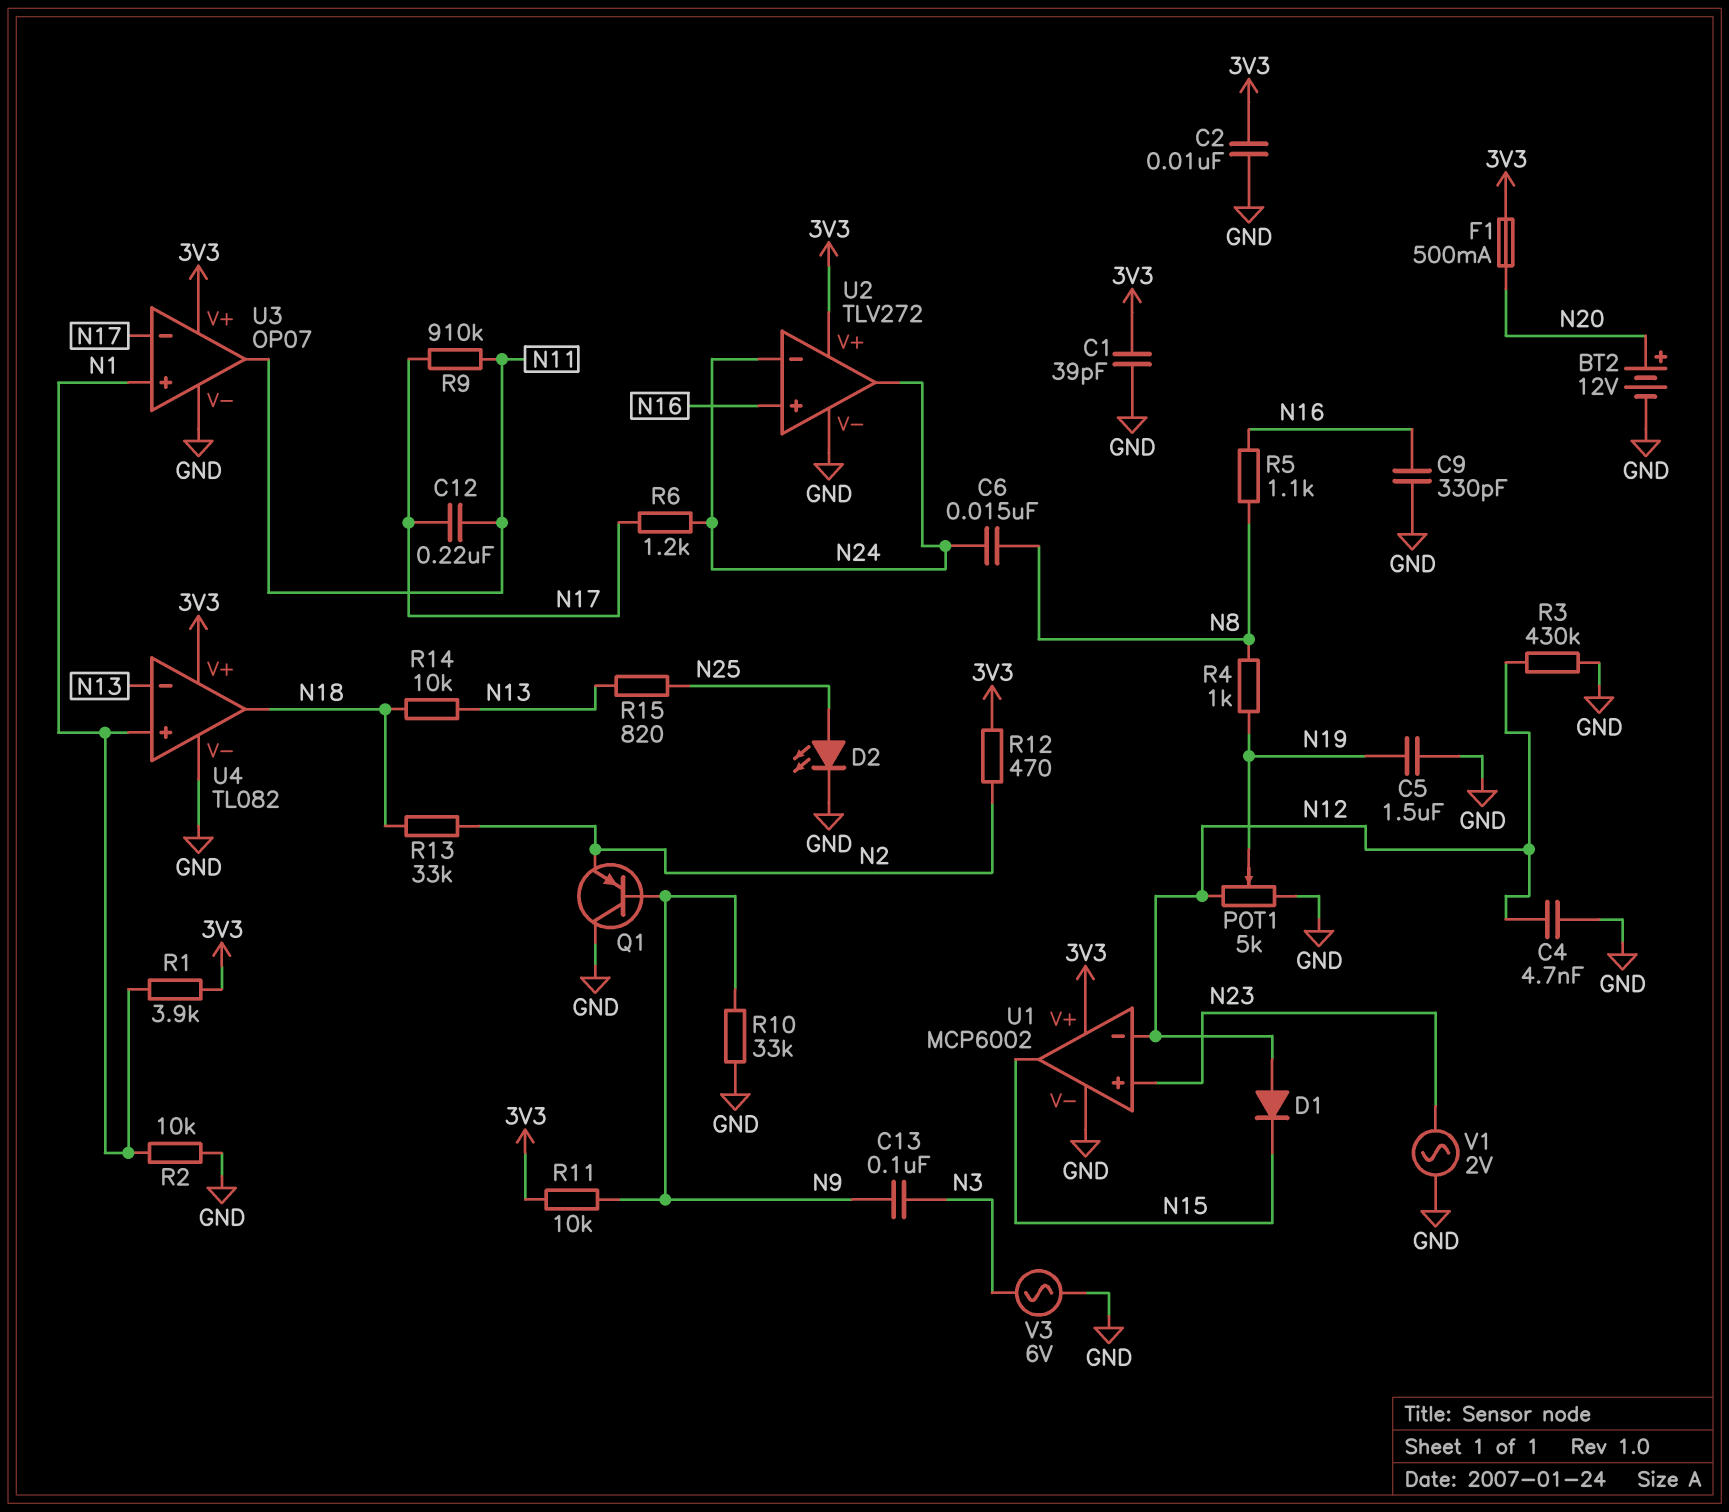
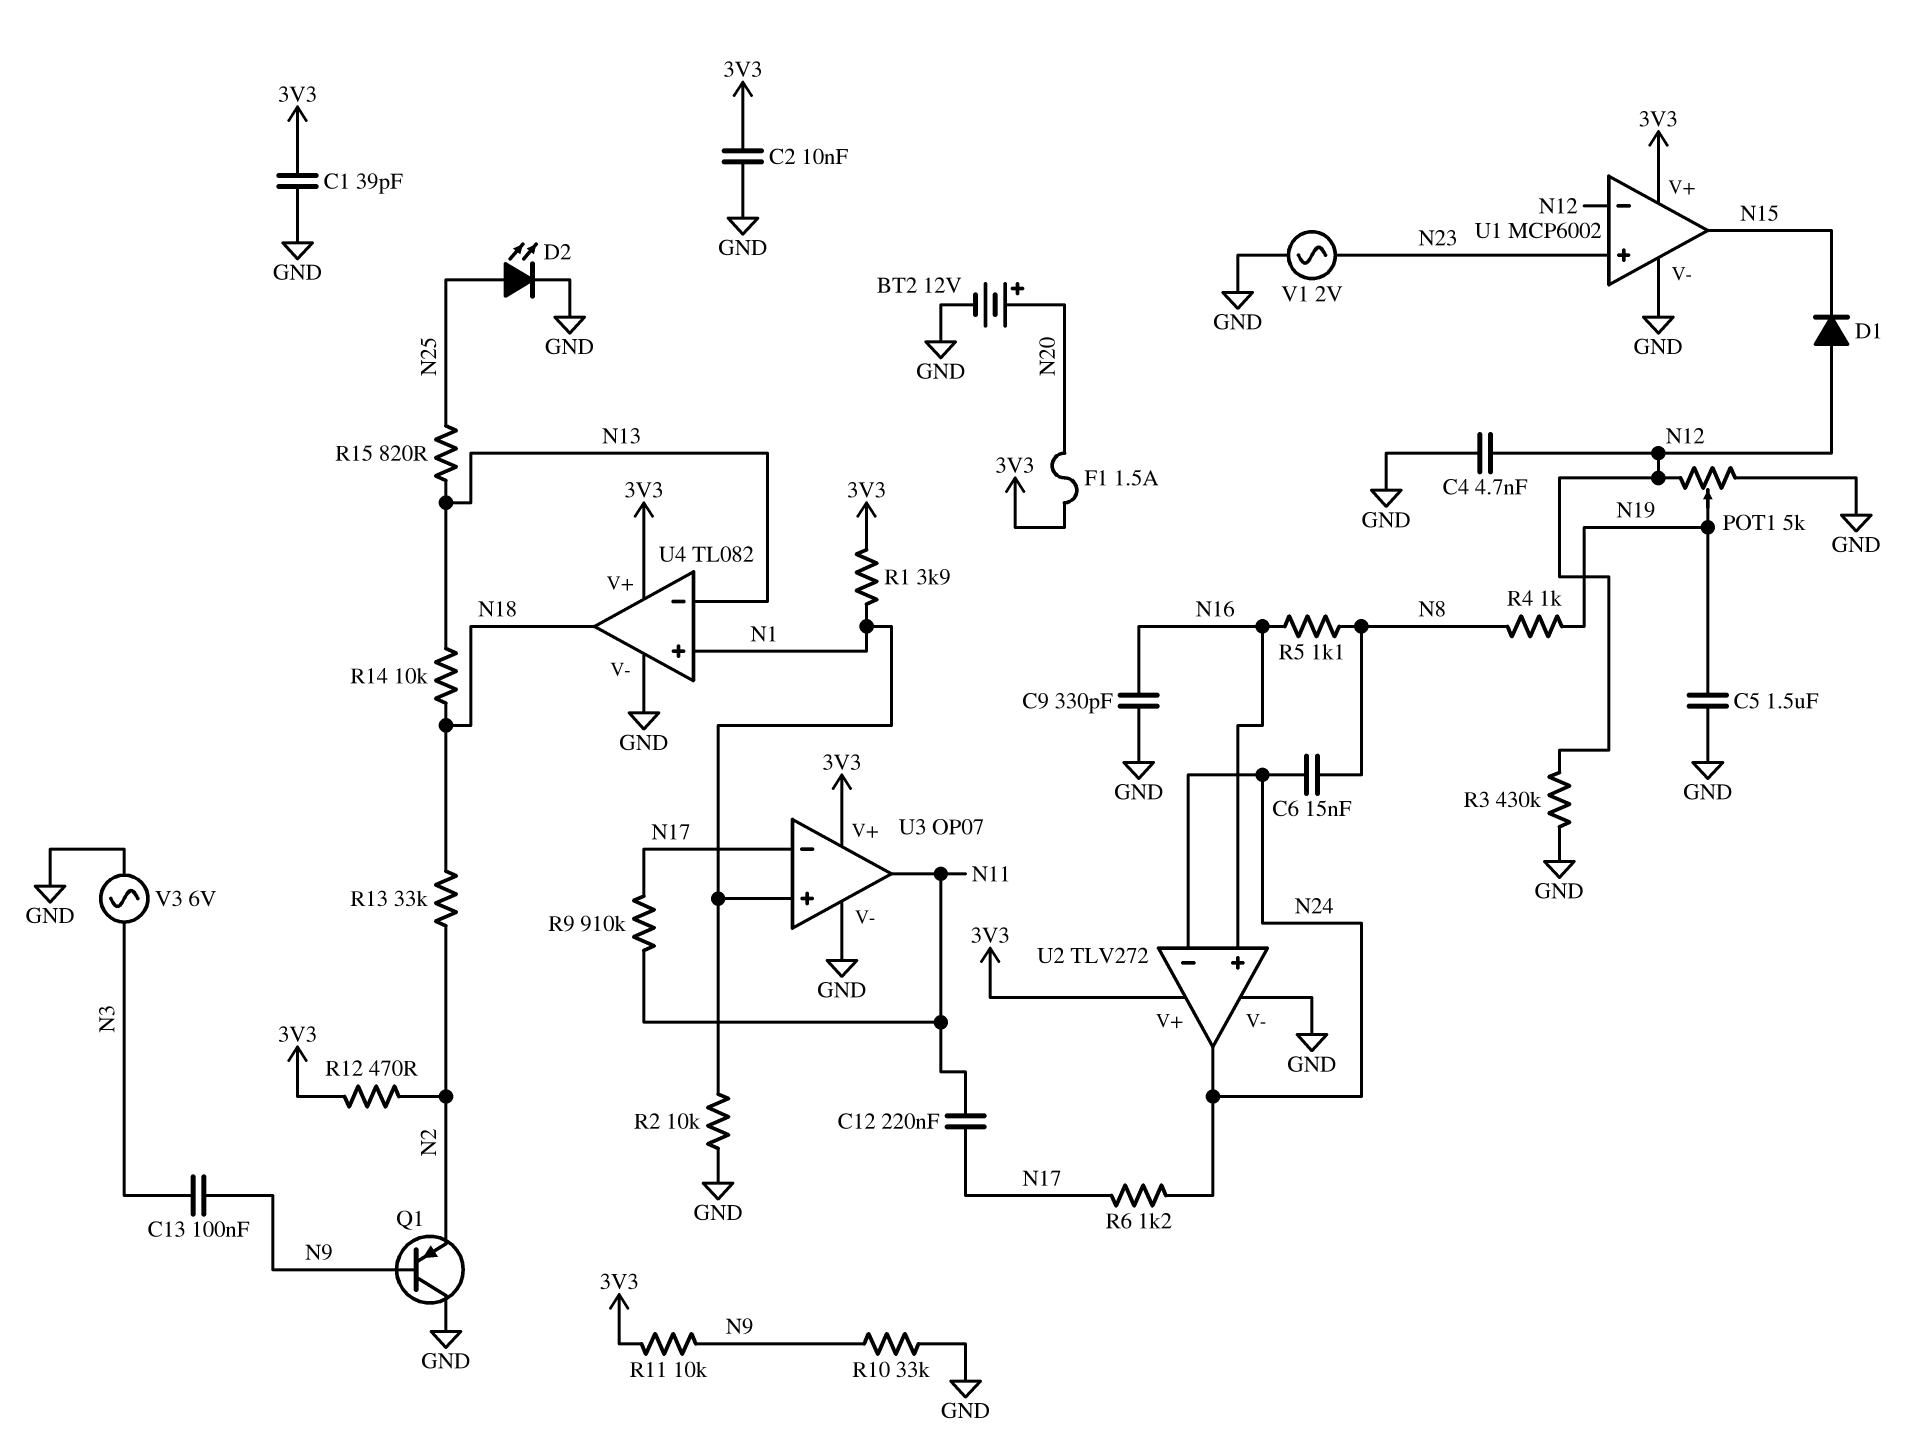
F1: 500mA (3V3, N20) -> 1.5A (3V3, N20)

